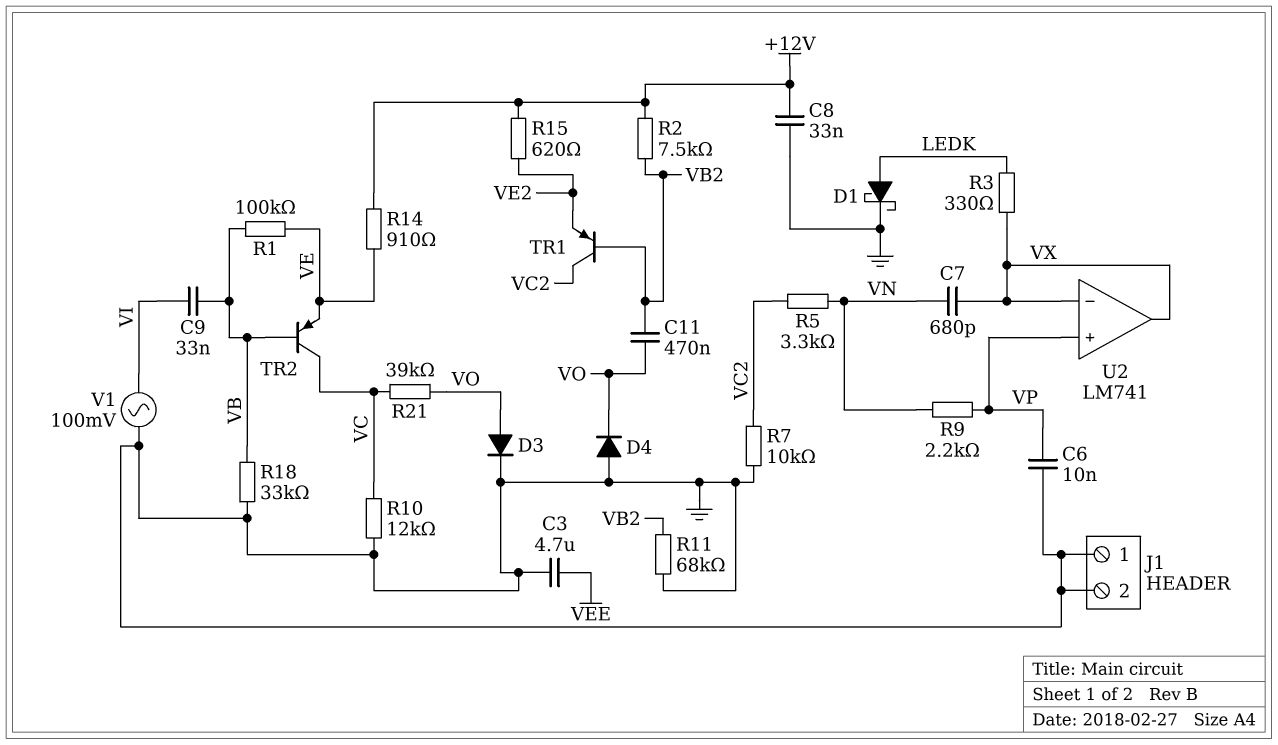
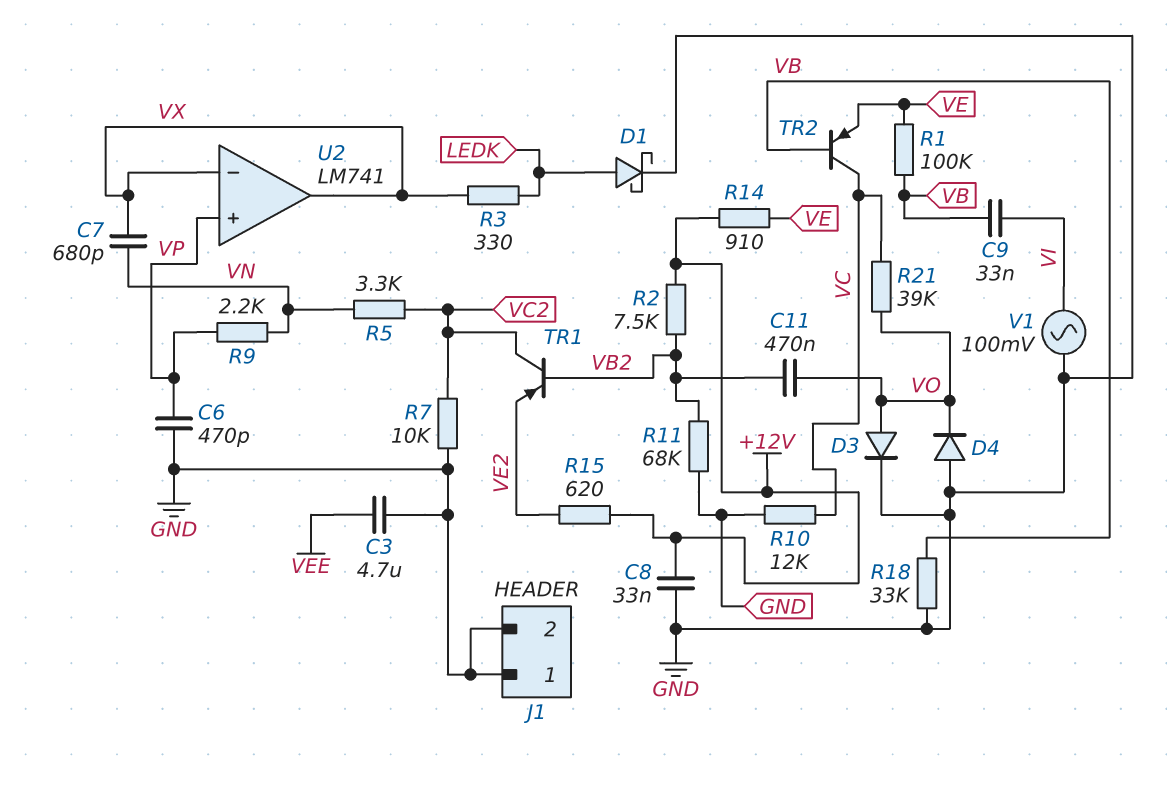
C6: 10nF (GND, VP) -> 470pF (GND, VP)

